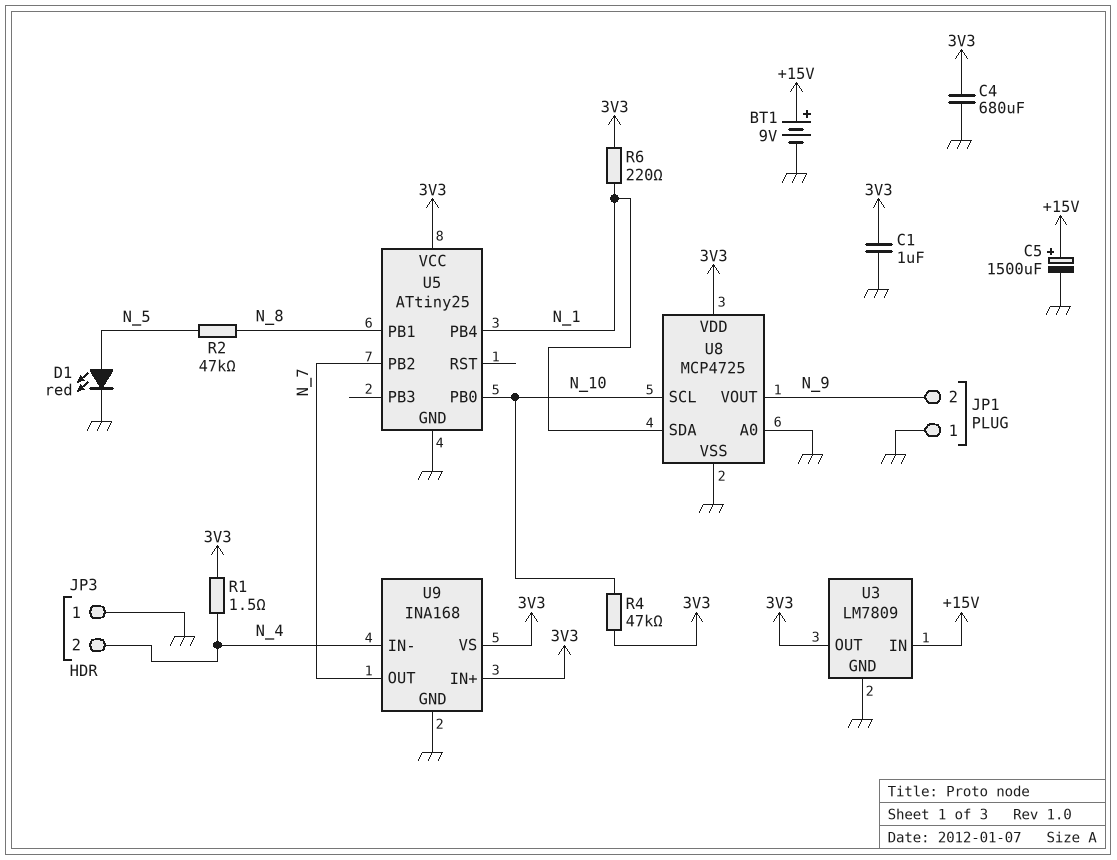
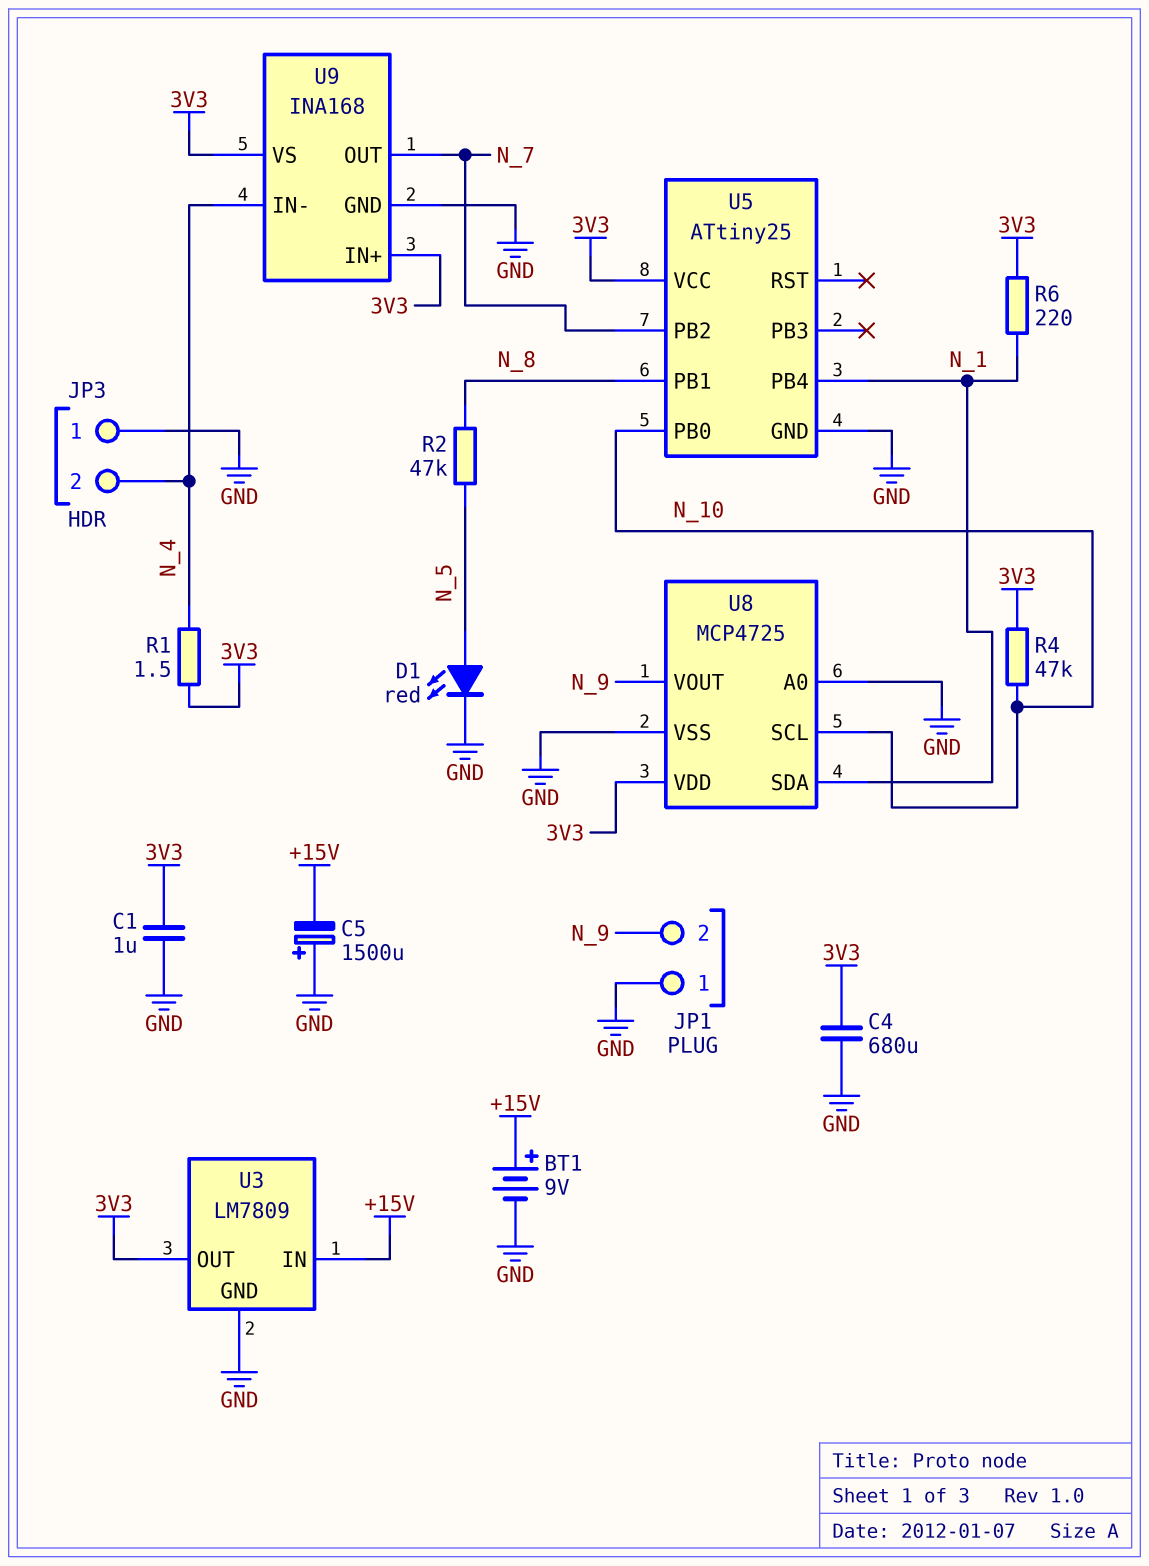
C5: 1500uF (plus +15V, minus GND) -> 1500uF (plus GND, minus +15V)

